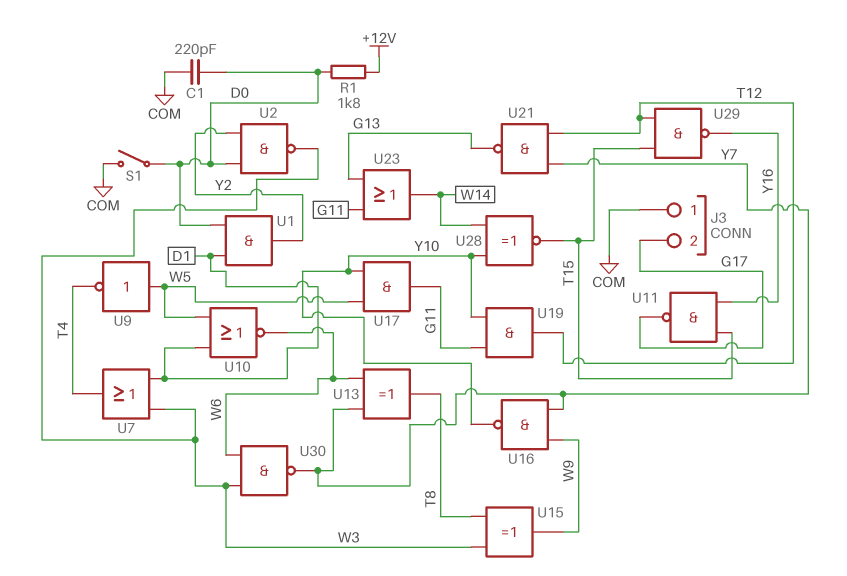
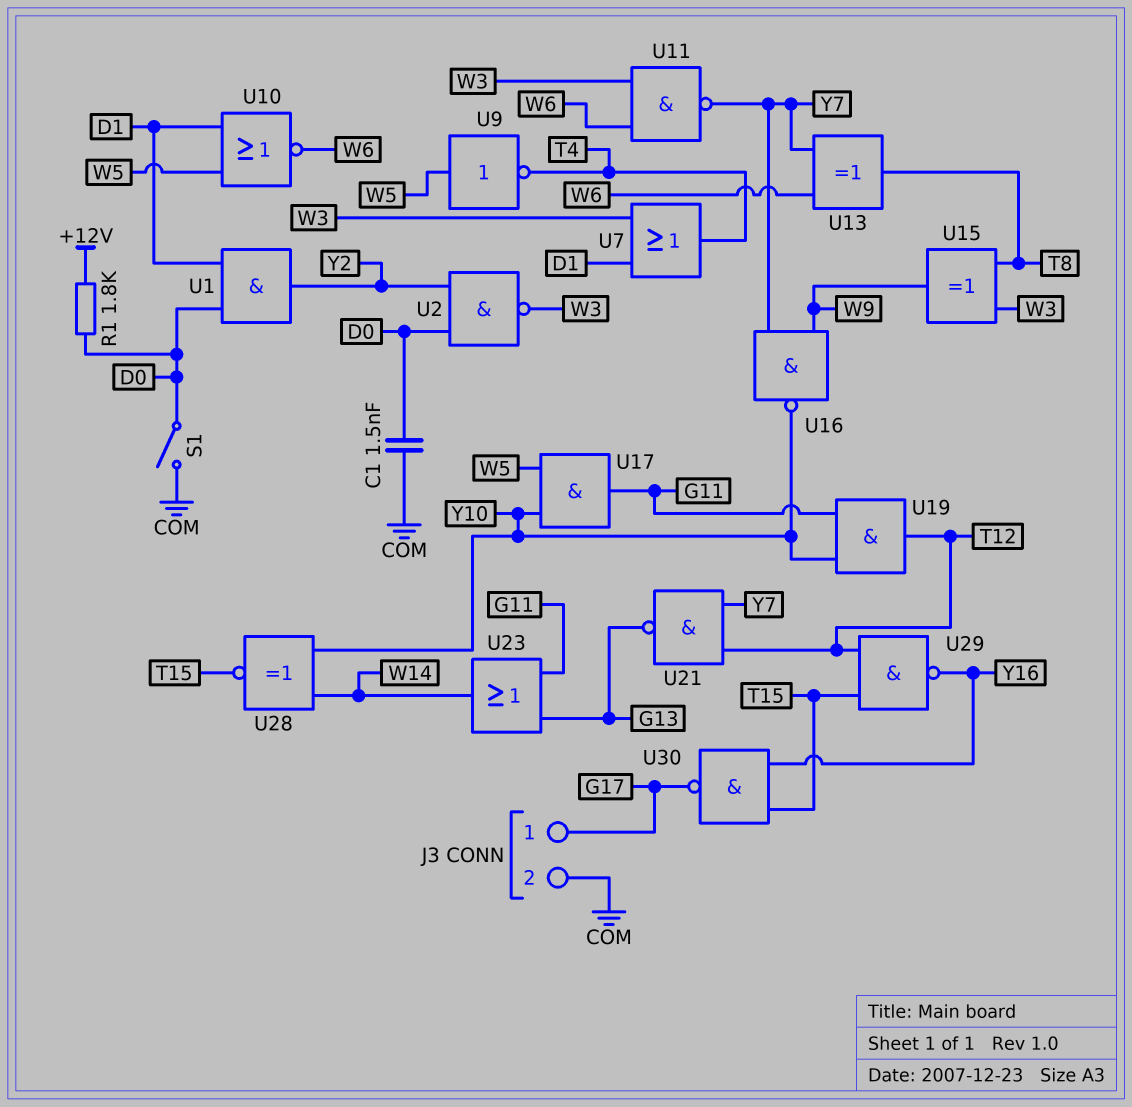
C1: 220pF (COM, D0) -> 1.5nF (COM, D0)
J3 pin 1: COM -> G17
J3 pin 2: G17 -> COM
U11: NAND (in T15, in Y16, out G17) -> NAND (in W3, in W6, out Y7)
U30: NAND (in W3, in W6, out Y7) -> NAND (in T15, in Y16, out G17)

